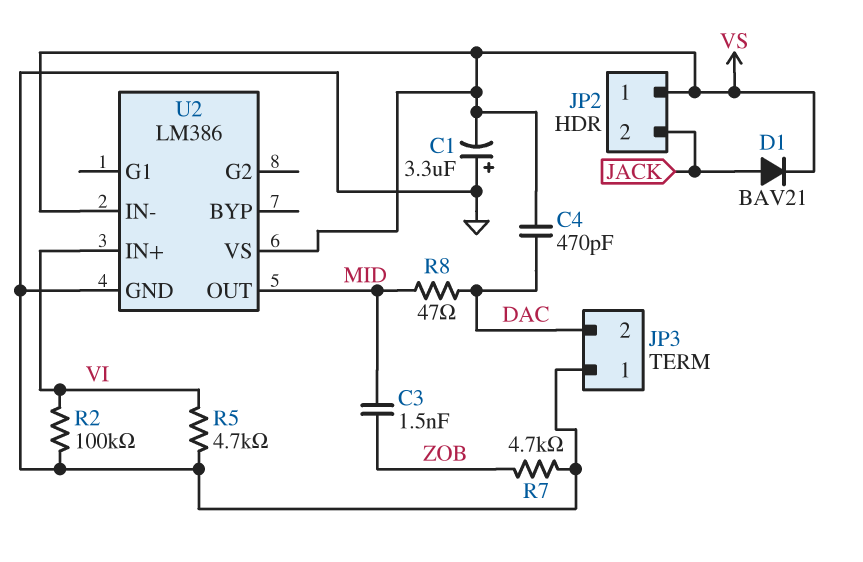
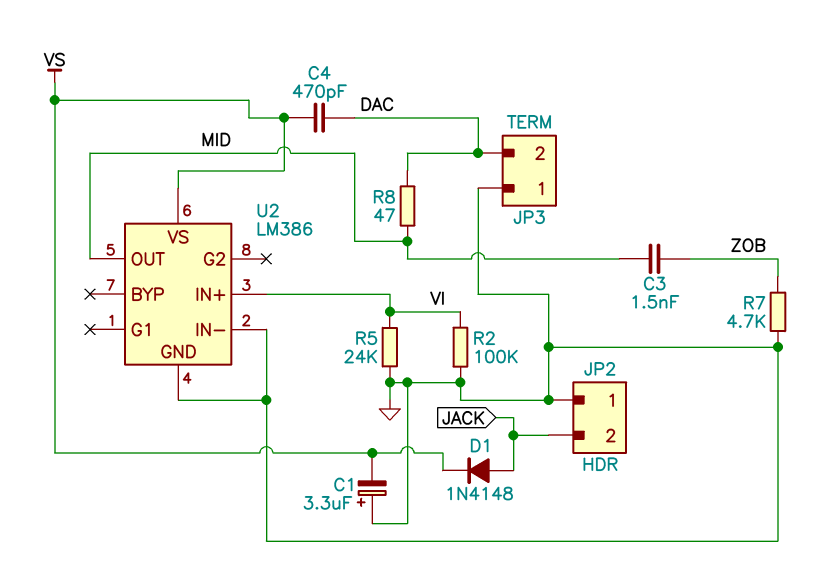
D1: diode BAV21 (A JACK, K VS) -> diode 1N4148 (A JACK, K VS)
JP2 pin 1: VS -> GND
R5: 4.7k (GND, VI) -> 24k (GND, VI)
U2 pin IN-: VS -> GND

